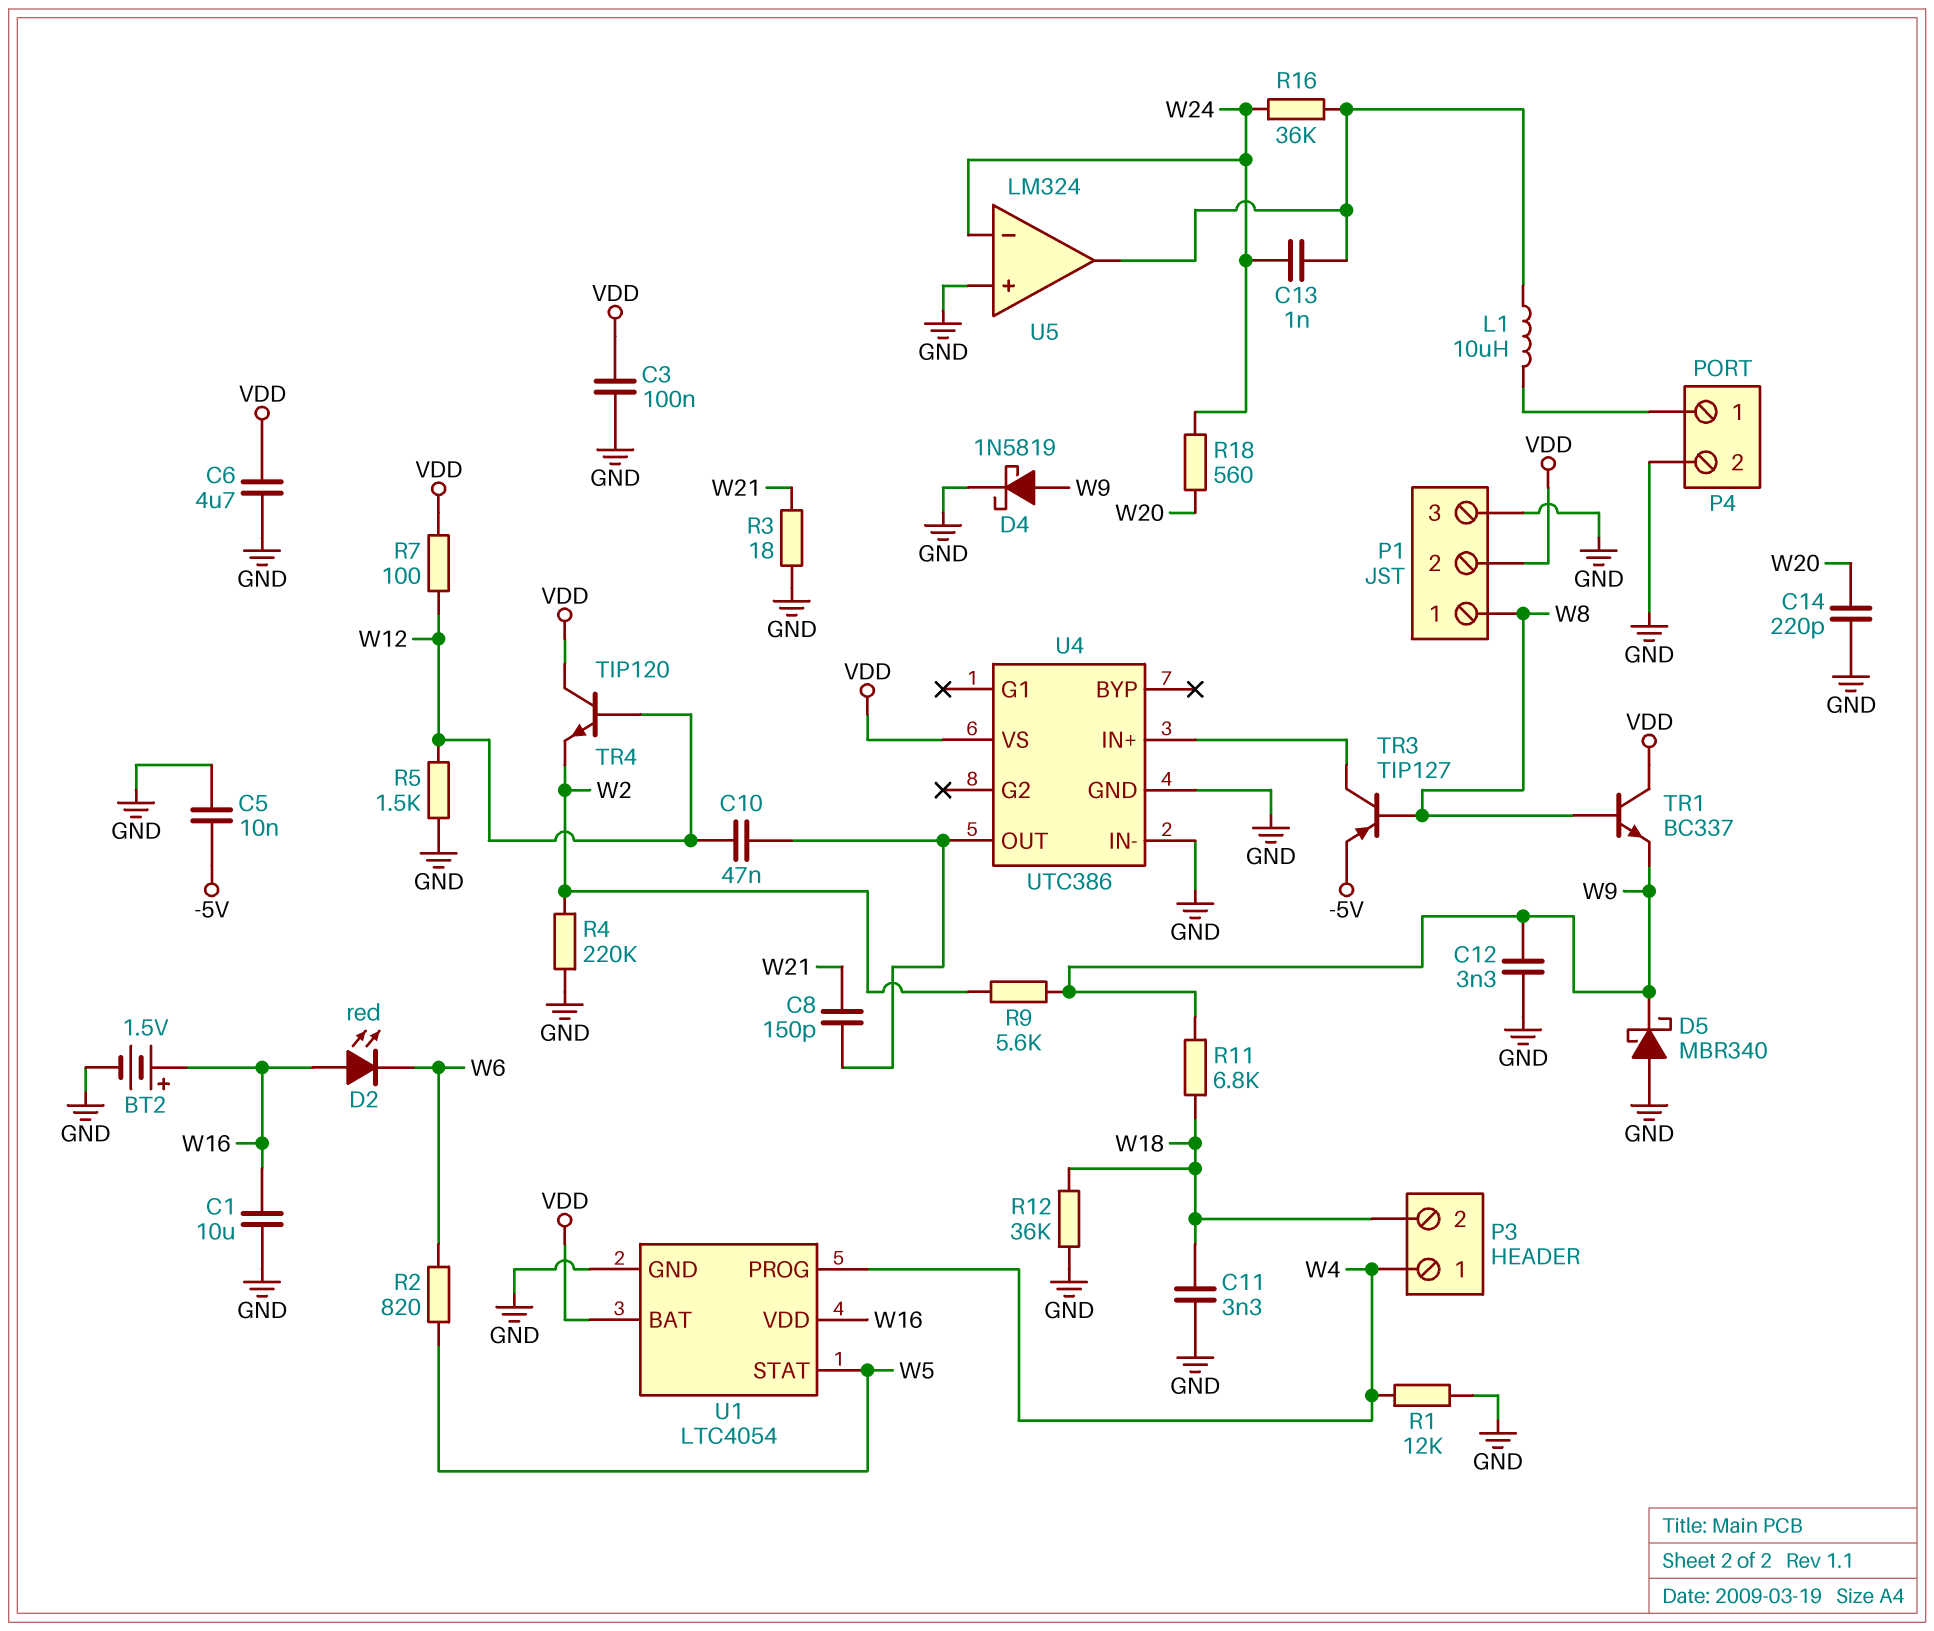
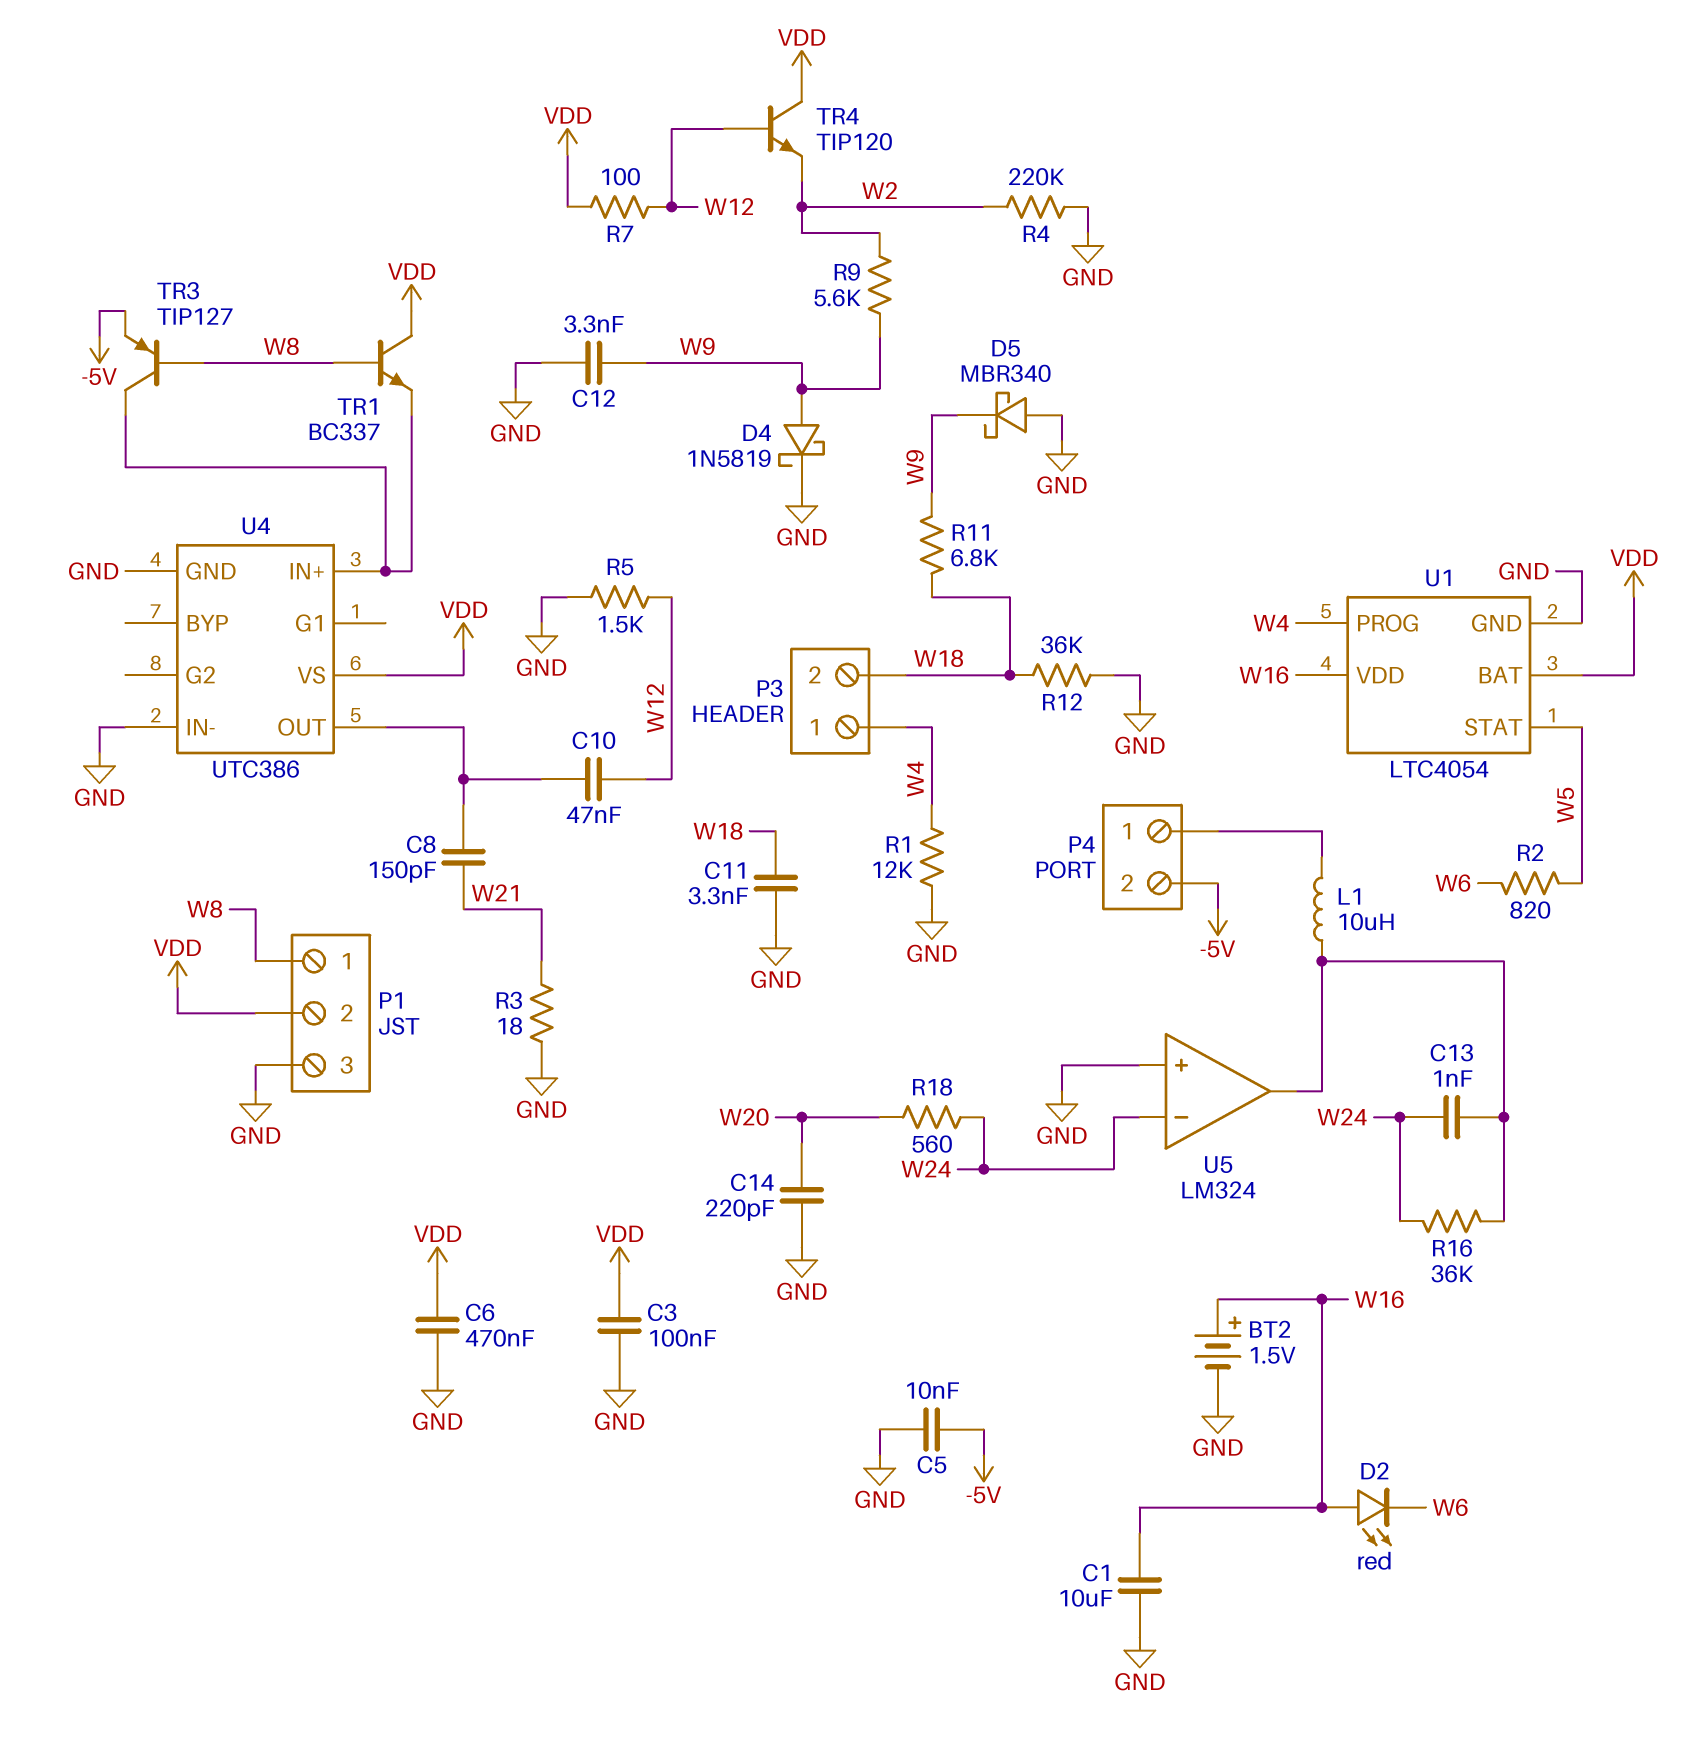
C6: 4.7uF (GND, VDD) -> 470nF (GND, VDD)
P4 pin 2: GND -> -5V
TR1: NPN BC337 (B W8, C VDD, E W9) -> NPN BC337 (B W8, C VDD, E U4/IN+)

